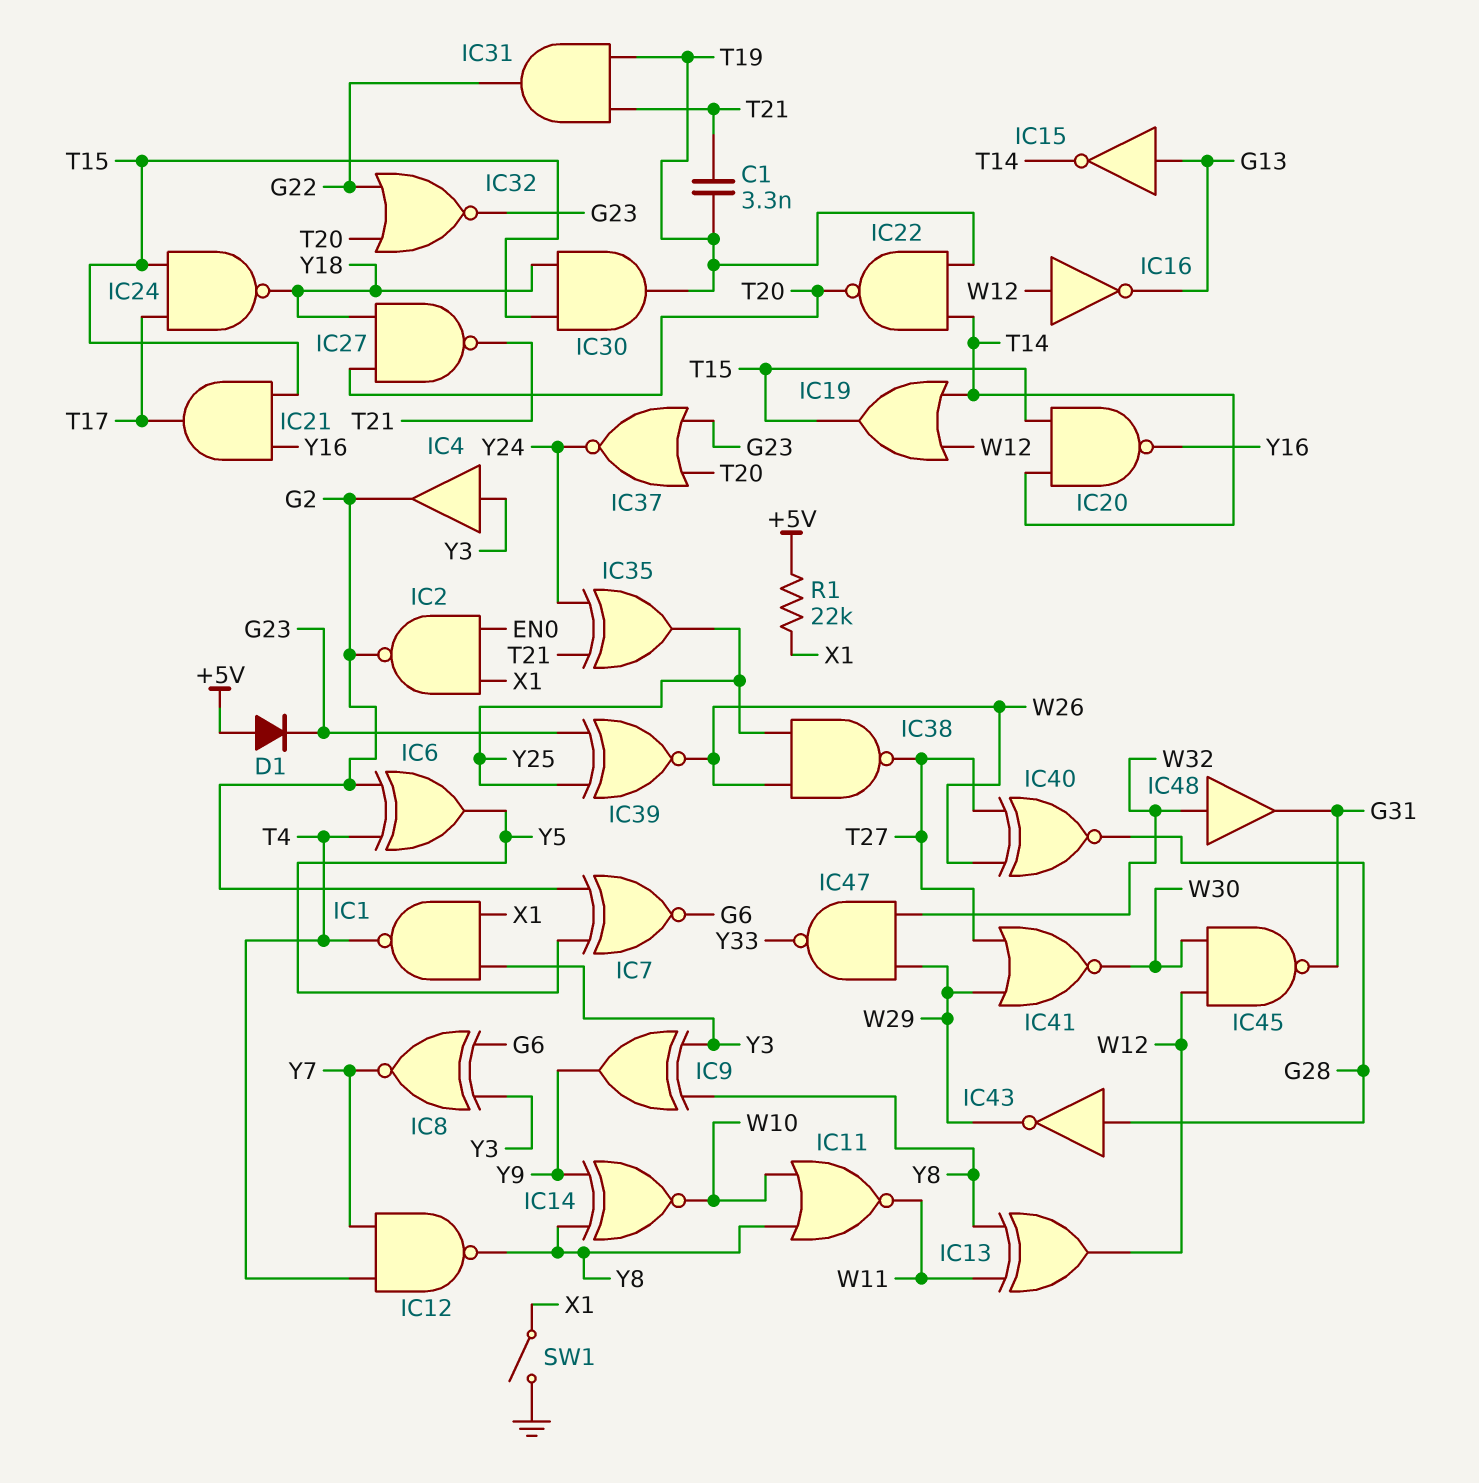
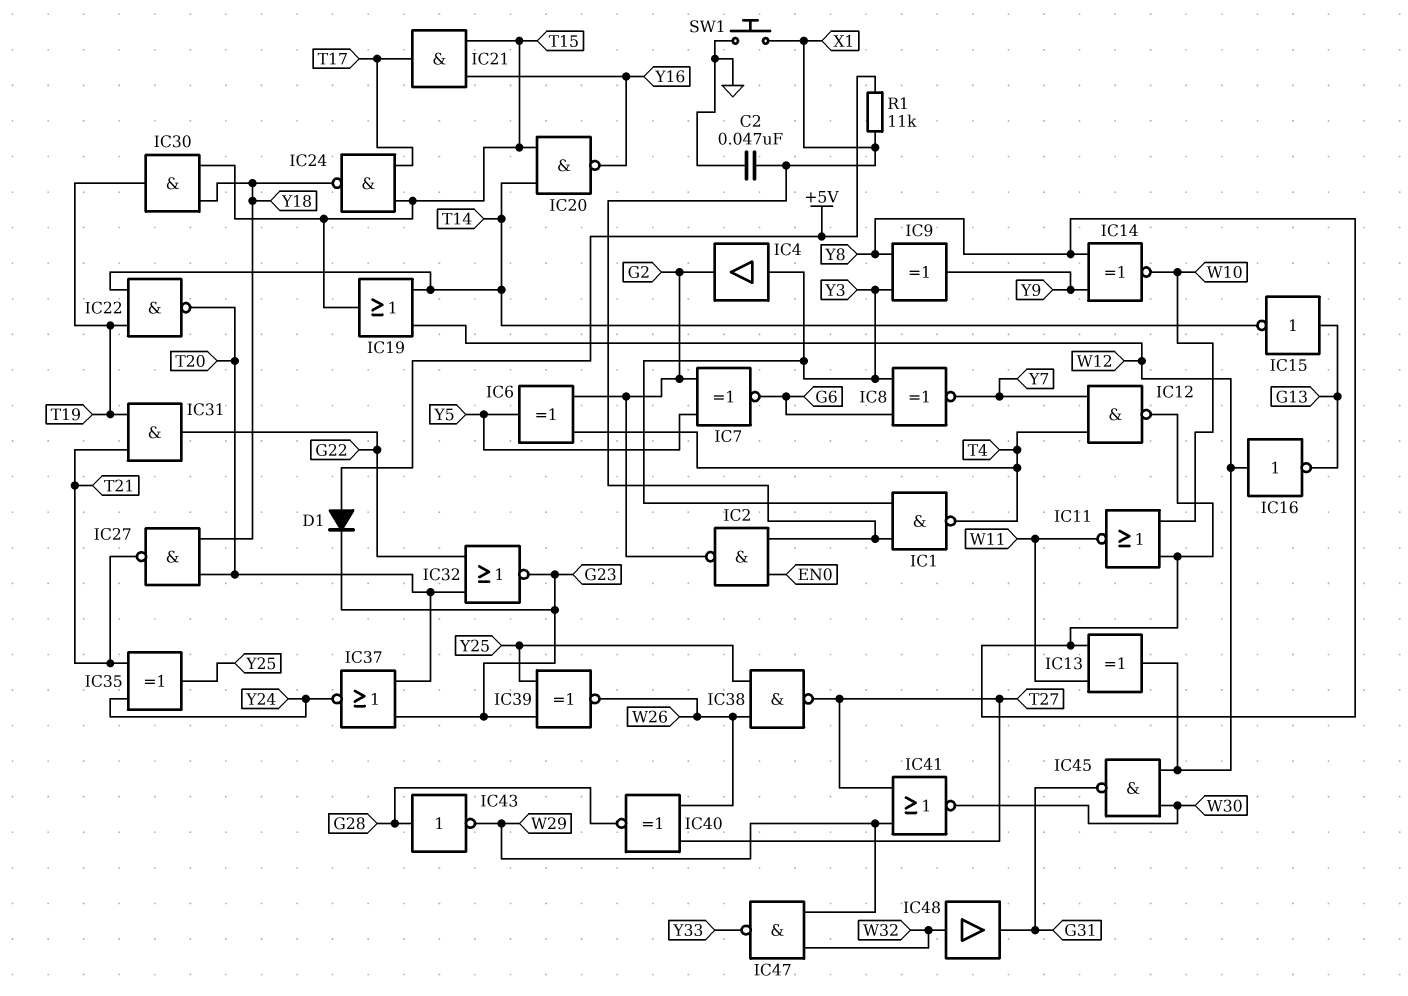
C1: 3.3nF (T19, T21) -> none
C2: none -> 47nF (GND, X1)
R1: 22k (+5V, X1) -> 11k (+5V, X1)
SW1: switch (GND, X1) -> button (GND, X1)

